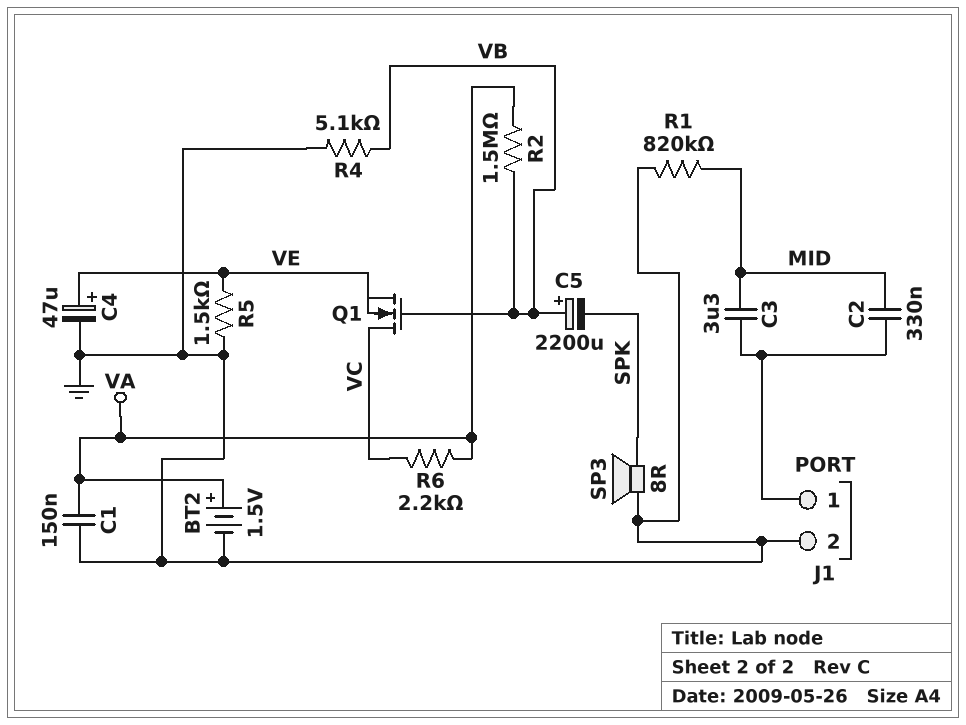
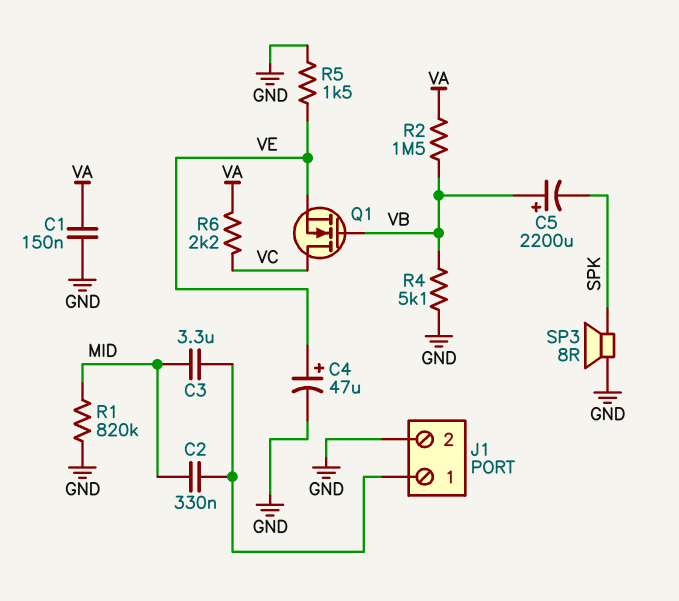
BT2: 1.5V (plus VA, minus GND) -> none

